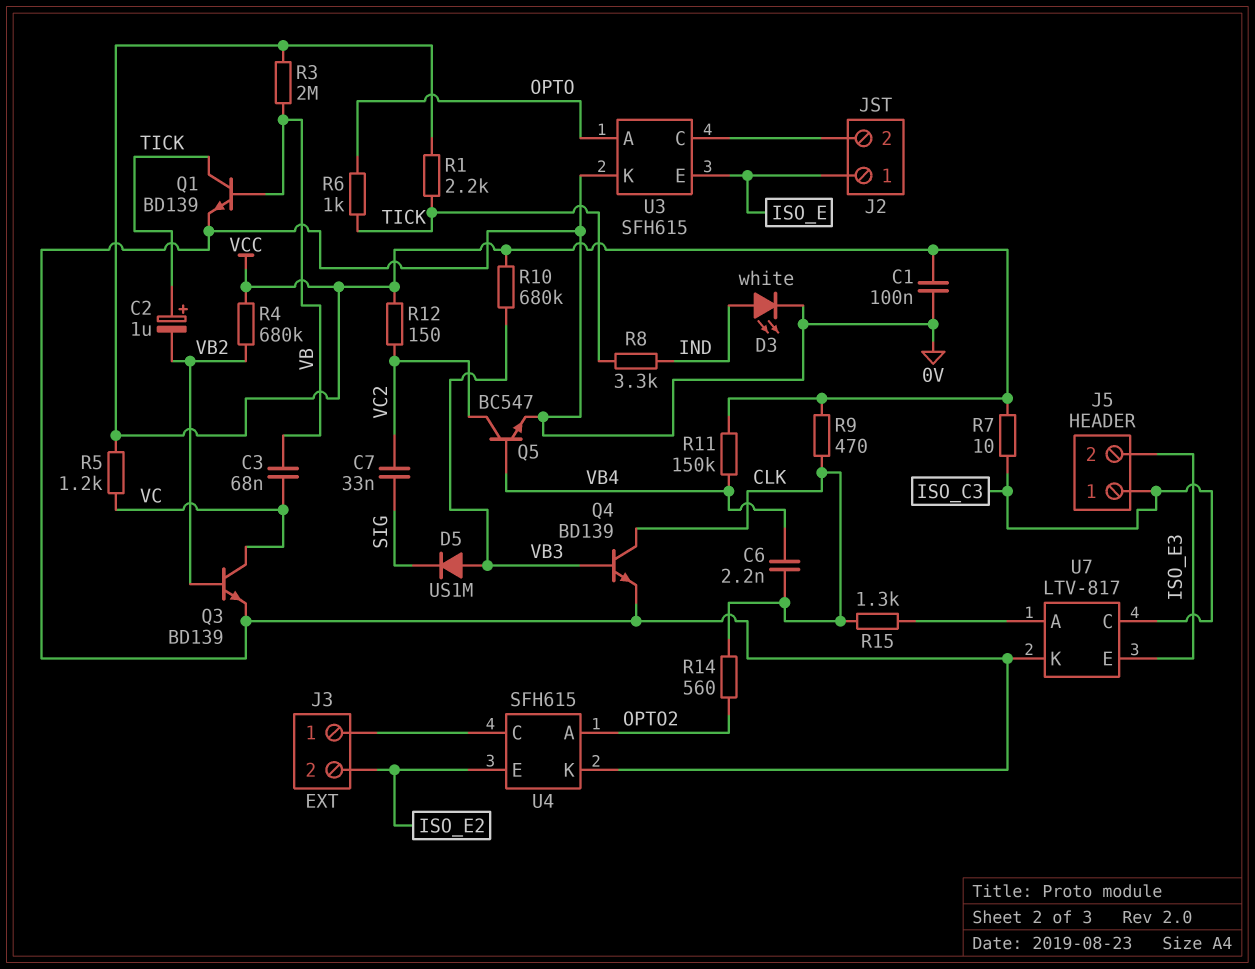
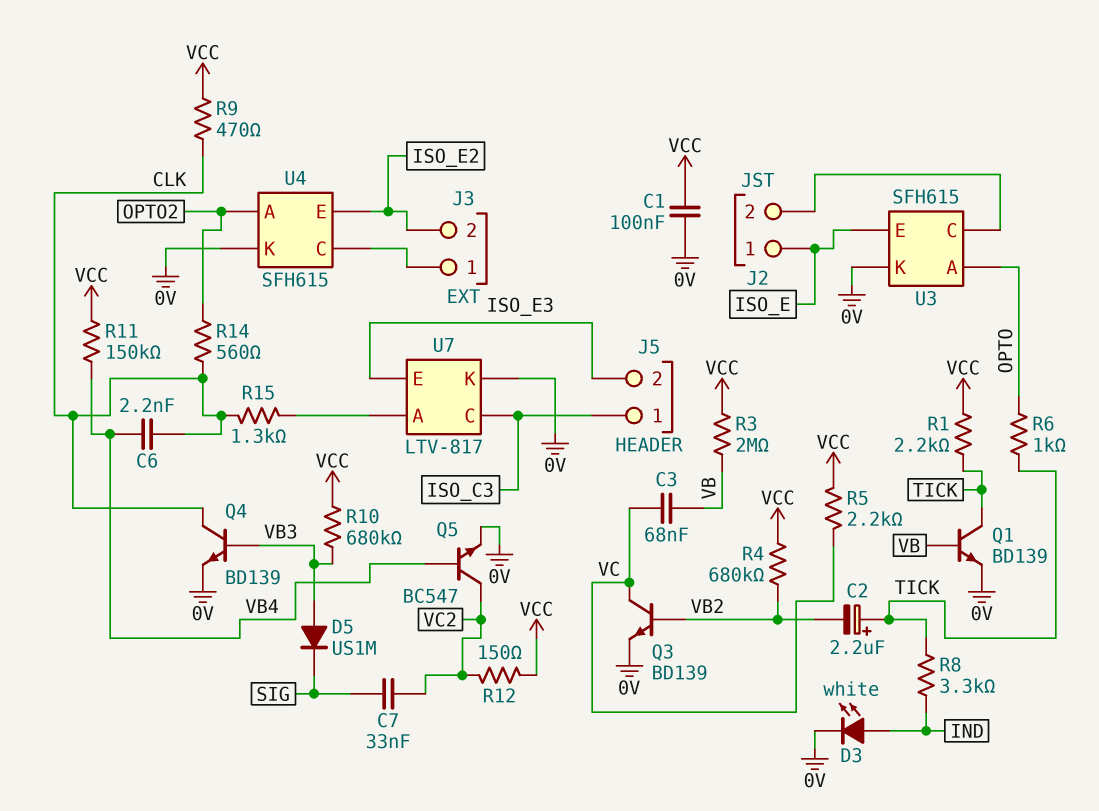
C2: 1uF (plus TICK, minus VB2) -> 2.2uF (plus TICK, minus VB2)
R5: 1.2k (VC, VCC) -> 2.2k (VC, VCC)
R7: 10 (ISO_C3, VCC) -> none

